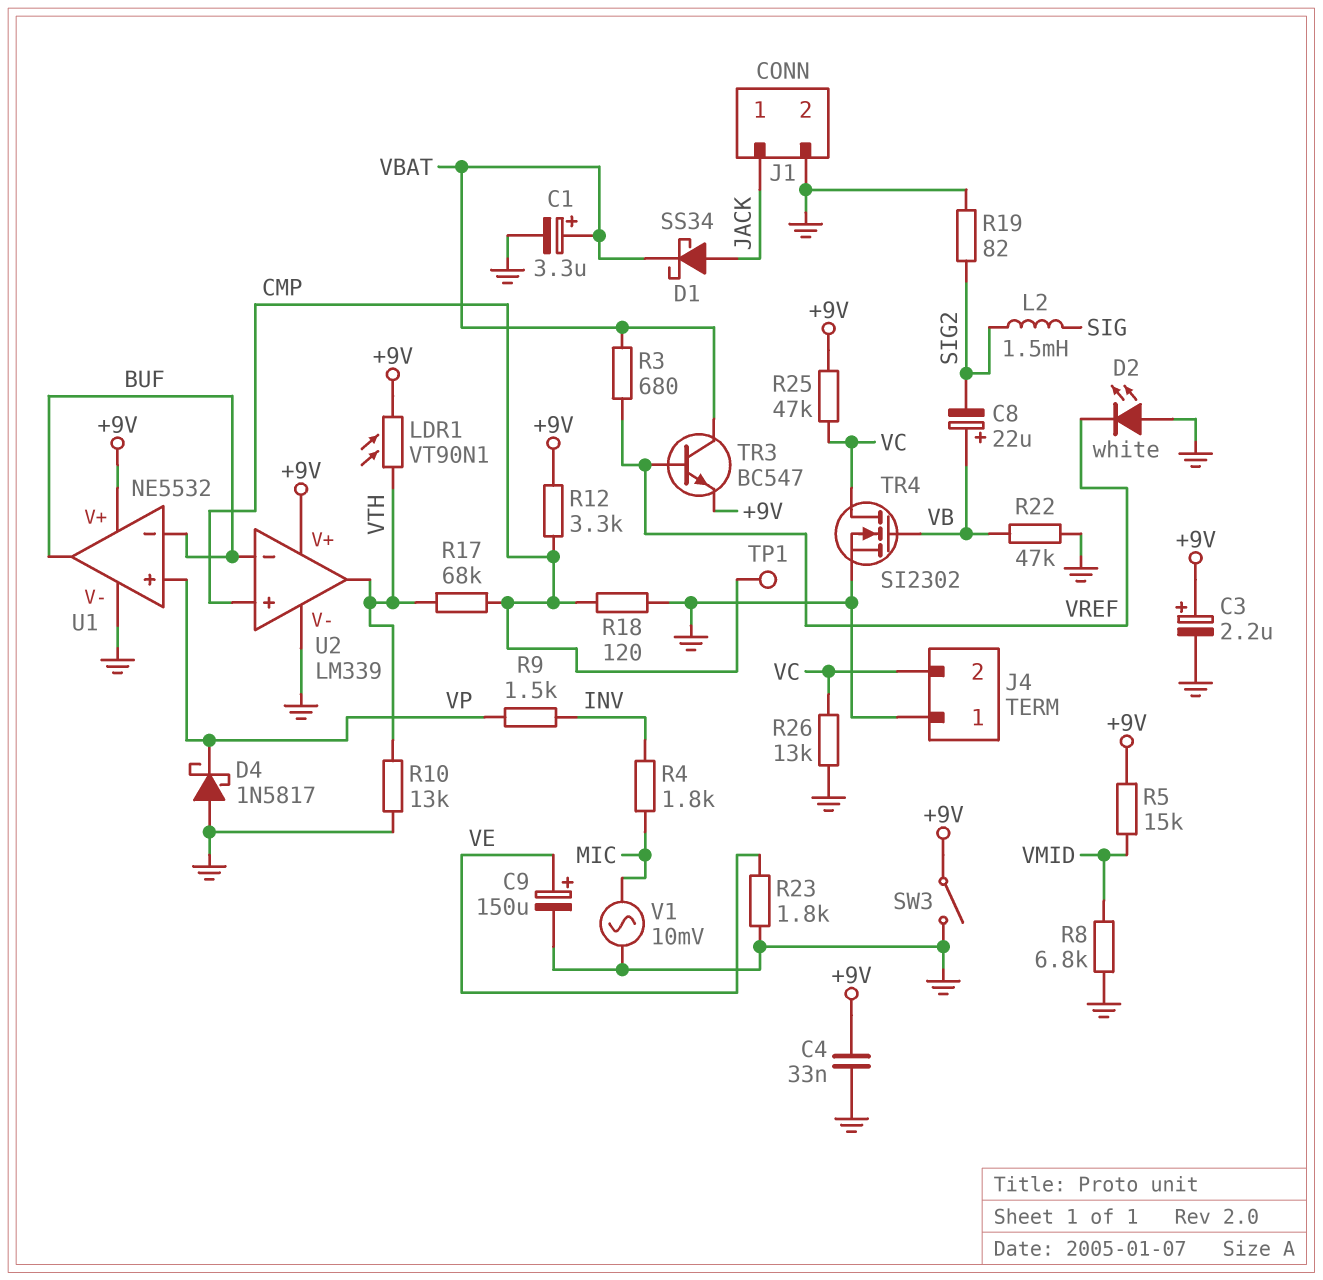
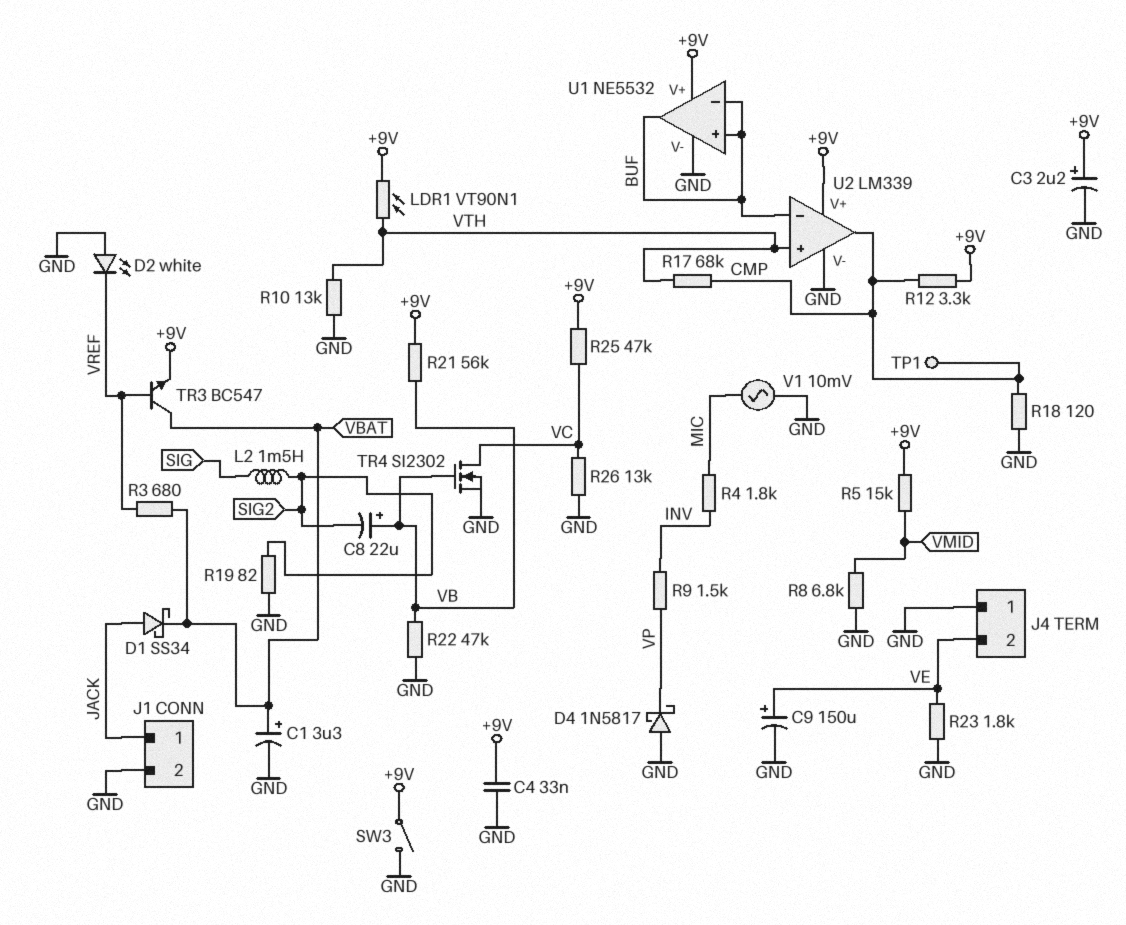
J4 pin 2: VC -> VE
R21: none -> 56k (+9V, VB)
U1 pin in+: VP -> BUF
U2 pin in+: CMP -> VTH
U2 pin out: VTH -> CMP

